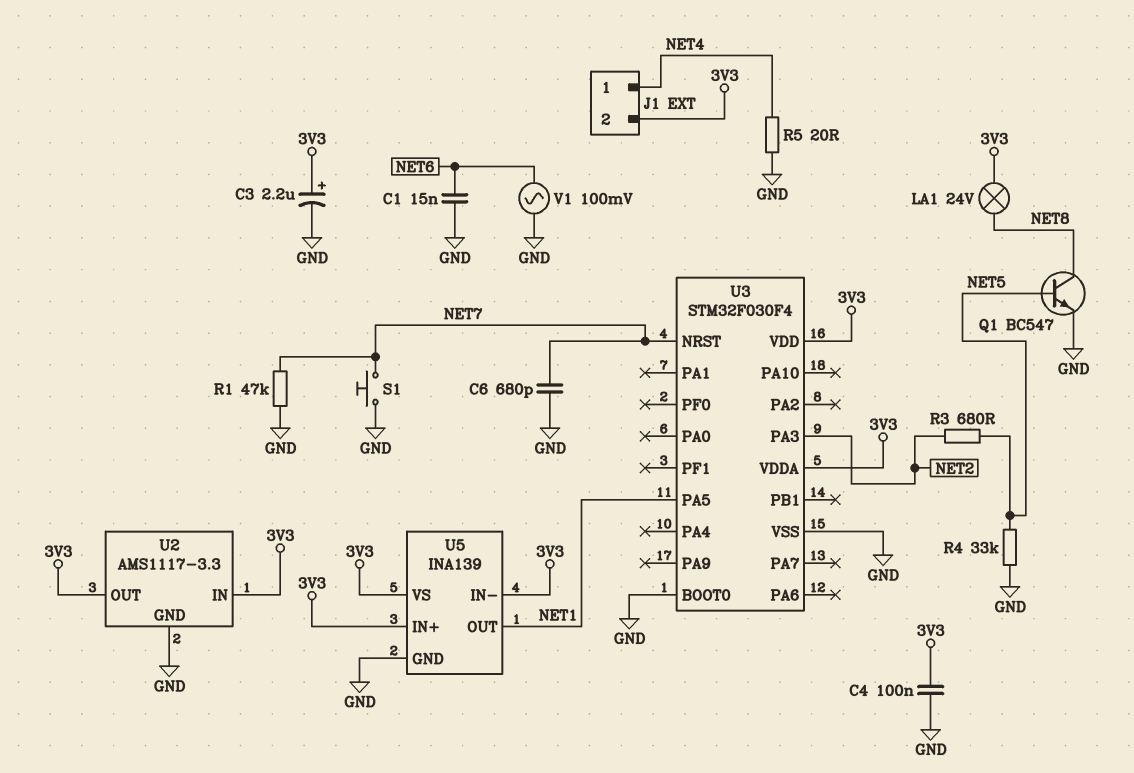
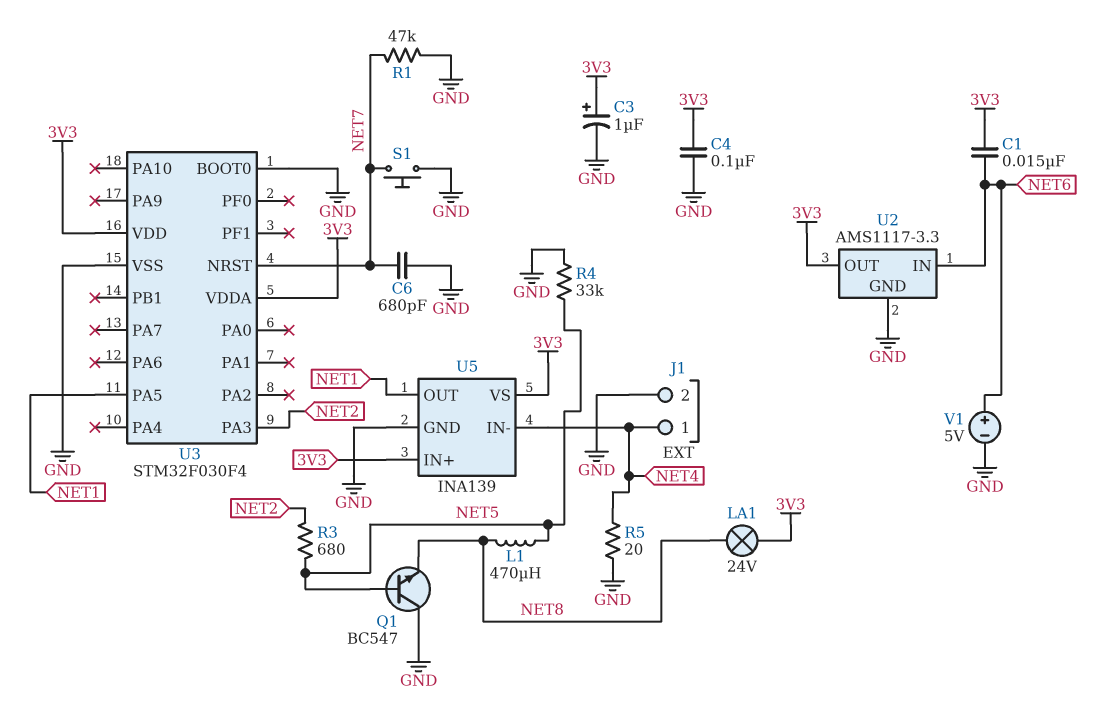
C1: 15nF (GND, NET6) -> 15nF (3V3, NET6)
C3: 2.2uF (plus 3V3, minus GND) -> 1uF (plus 3V3, minus GND)
J1 pin 2: 3V3 -> GND
L1: none -> 470uH (NET5, NET8)
Q1: NPN BC547 (B NET5, C NET8, E GND) -> NPN BC547 (B NET5, C GND, E NET8)
U2 pin IN: 3V3 -> NET6
U5 pin IN-: 3V3 -> NET4
V1: AC 100mV (GND, NET6) -> 5V (plus NET6, minus GND)

